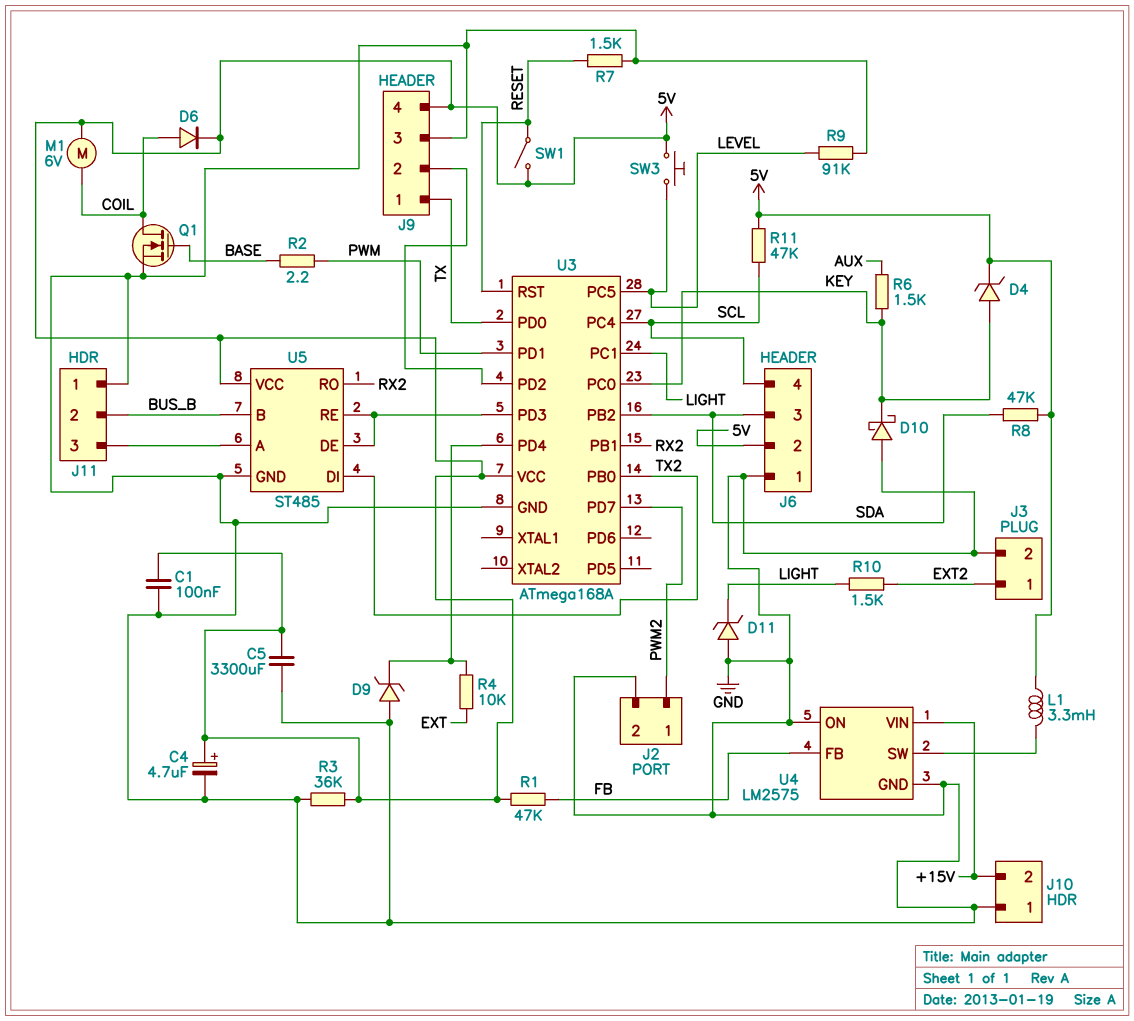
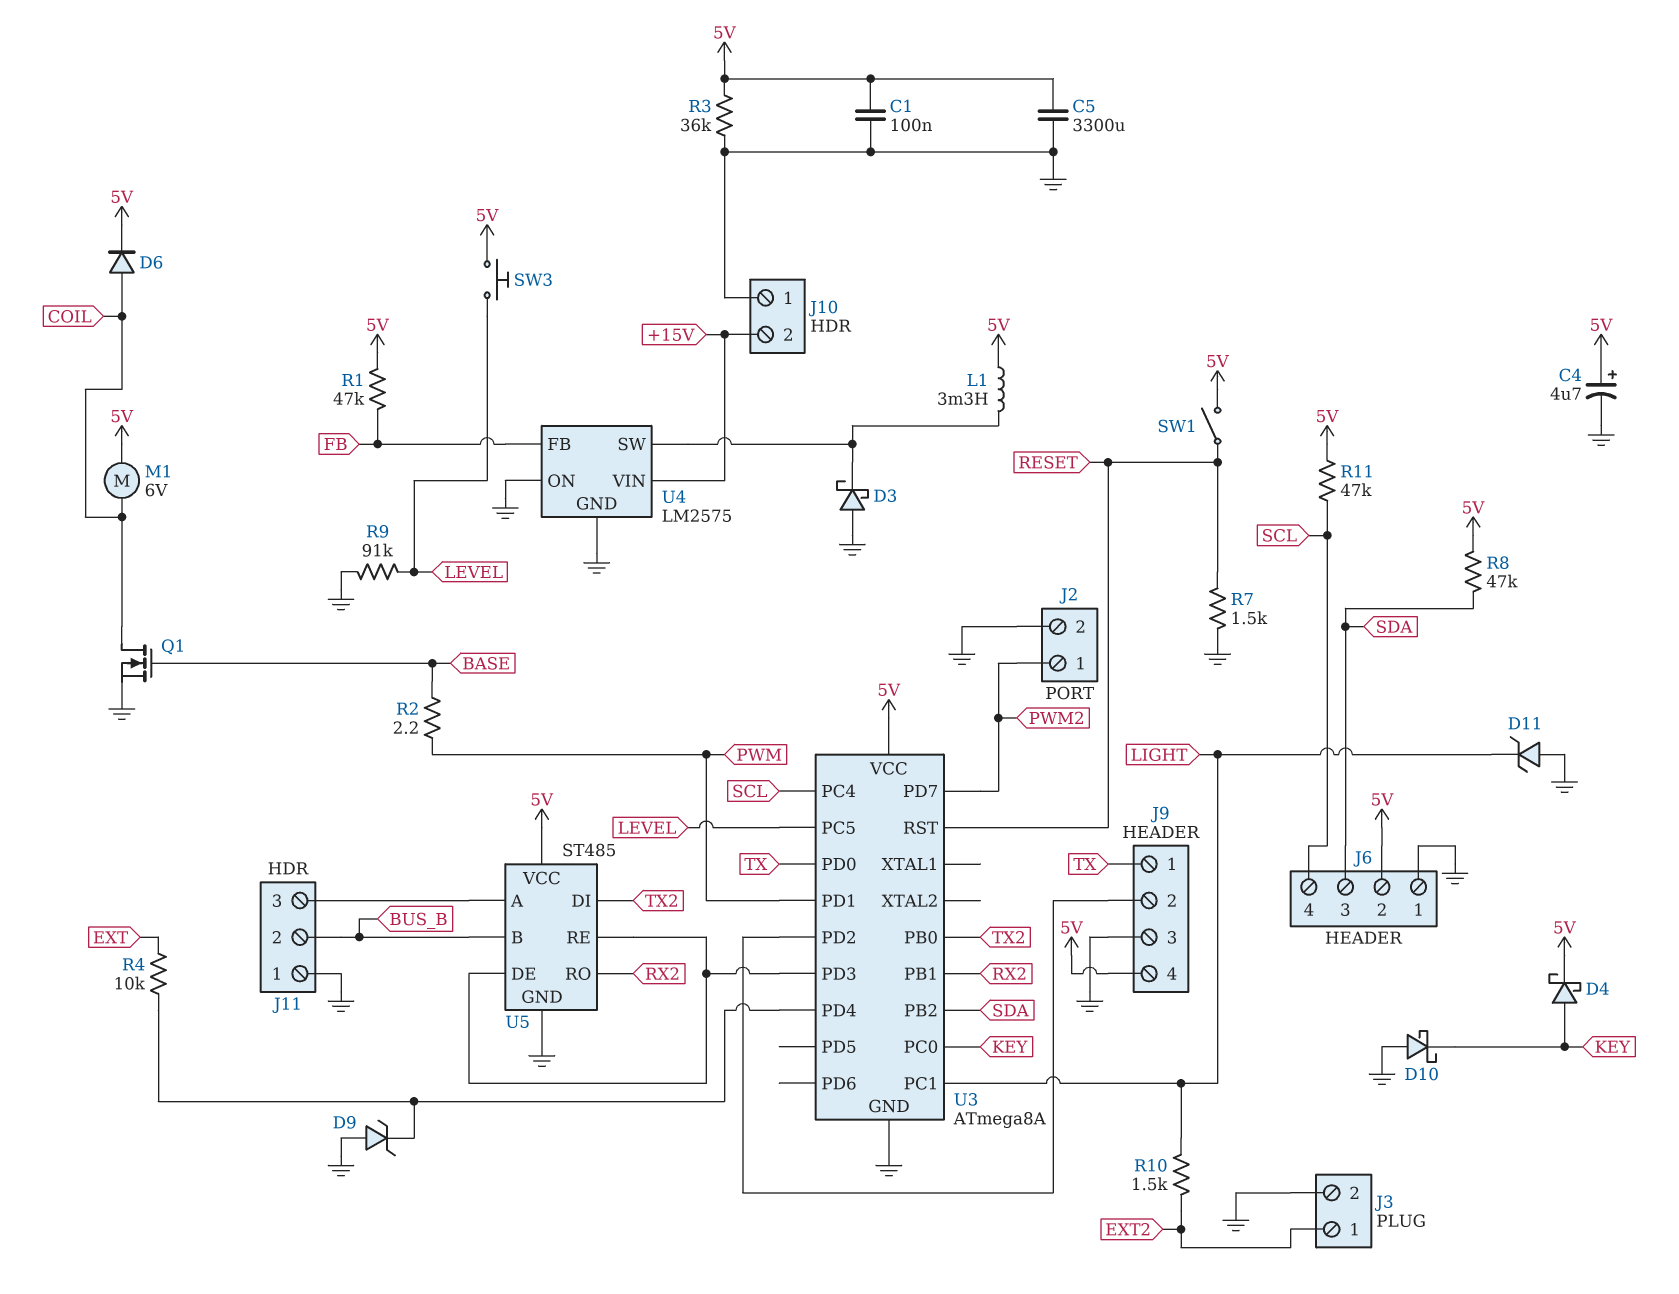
D3: none -> schottky (A GND, K U4/SW)
D4: zener (A KEY, K 5V) -> schottky (A KEY, K 5V)
R6: 1.5k (AUX, KEY) -> none
U3: ATmega168A -> ATmega8A

